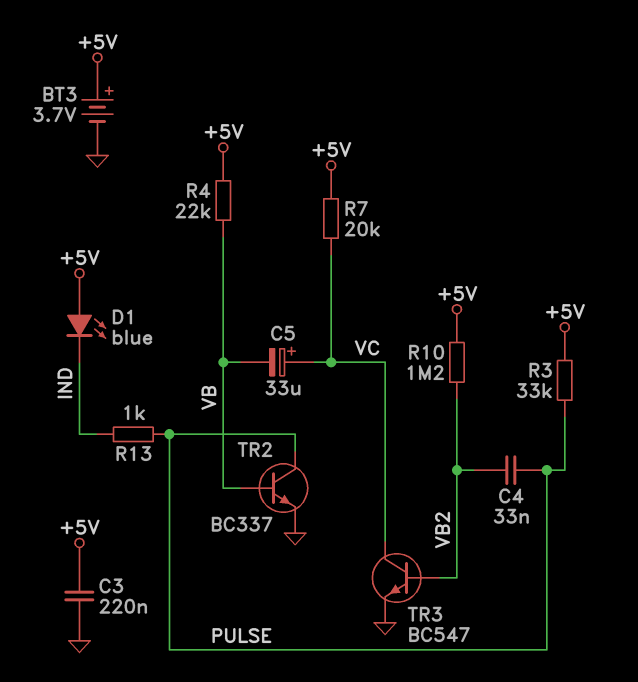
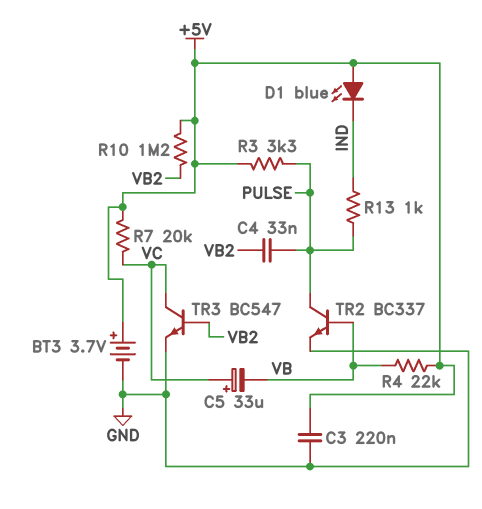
R3: 33k (+5V, PULSE) -> 3.3k (+5V, PULSE)

